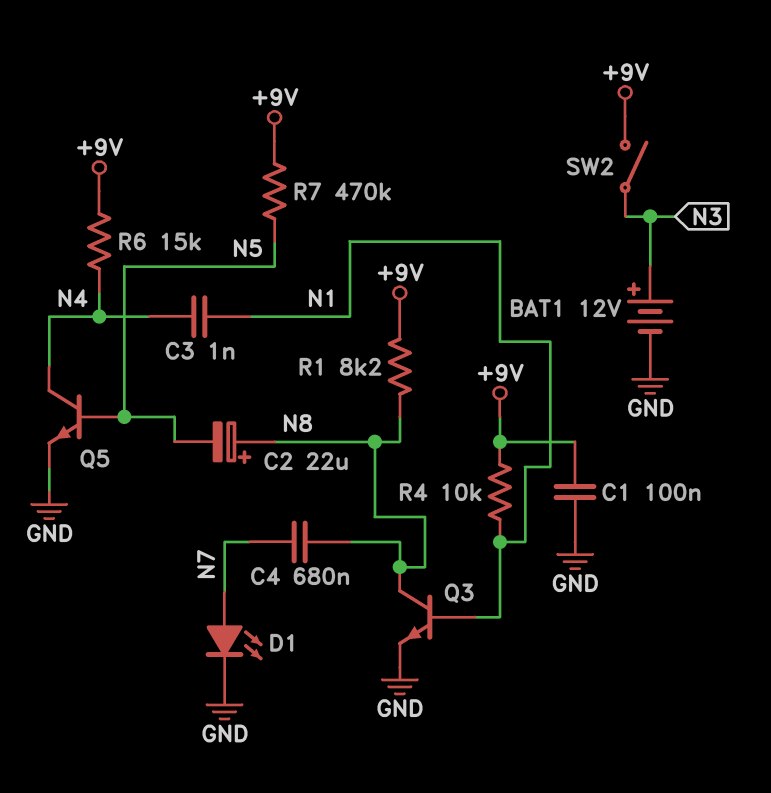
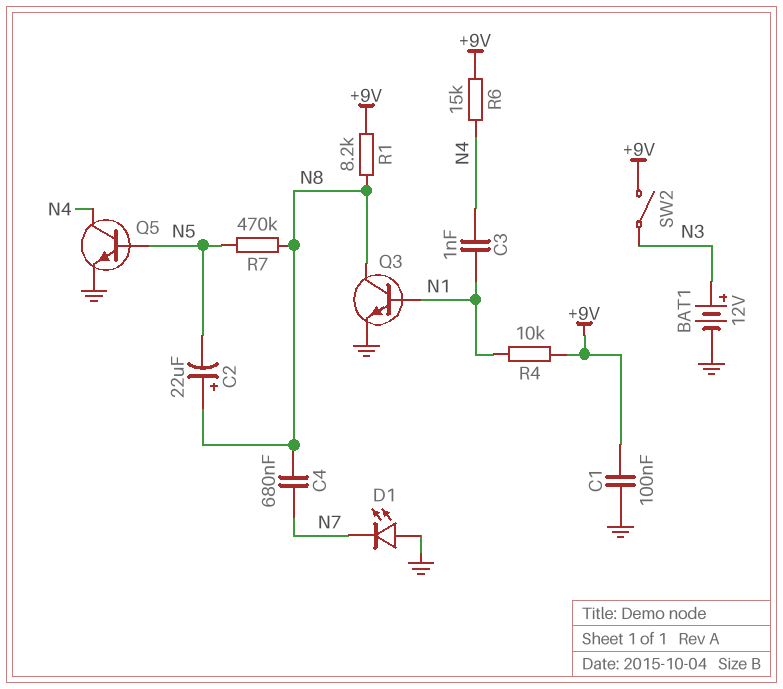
D1: LED (A N7, K GND) -> LED (A GND, K N7)
R7: 470k (+9V, N5) -> 470k (N5, N8)

